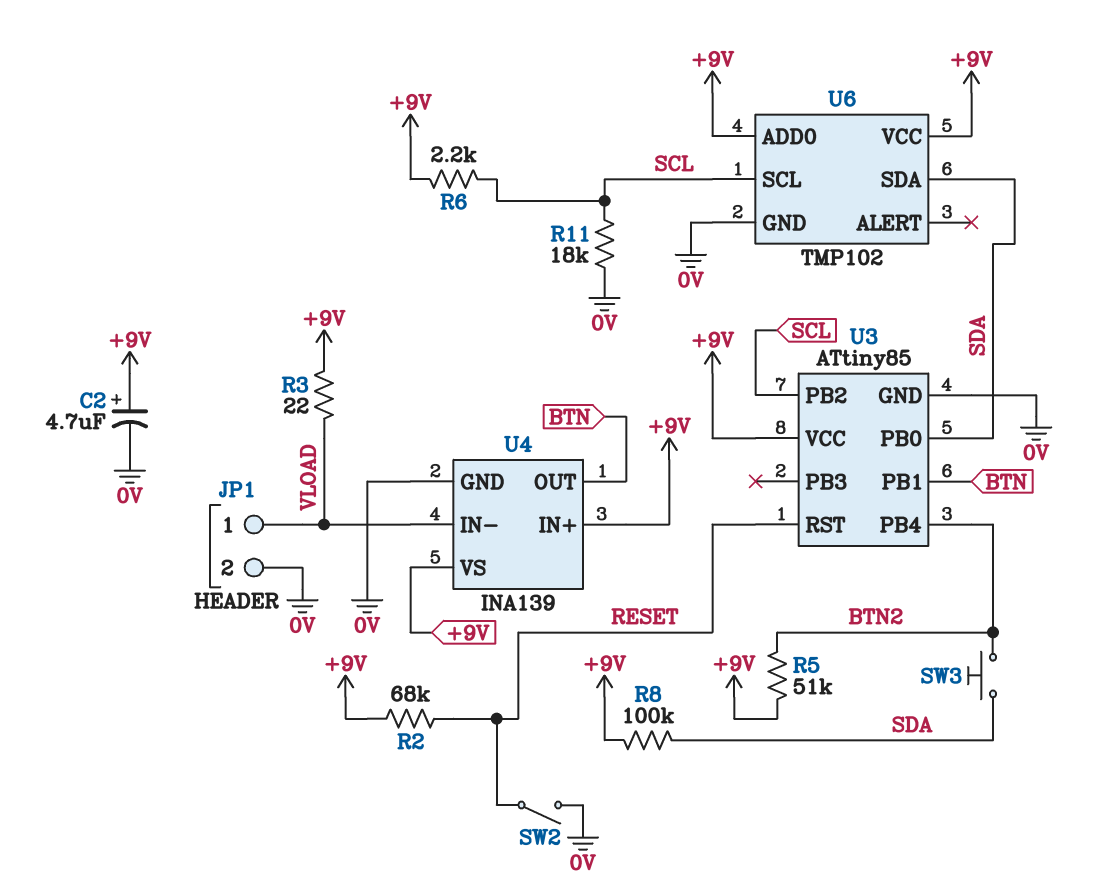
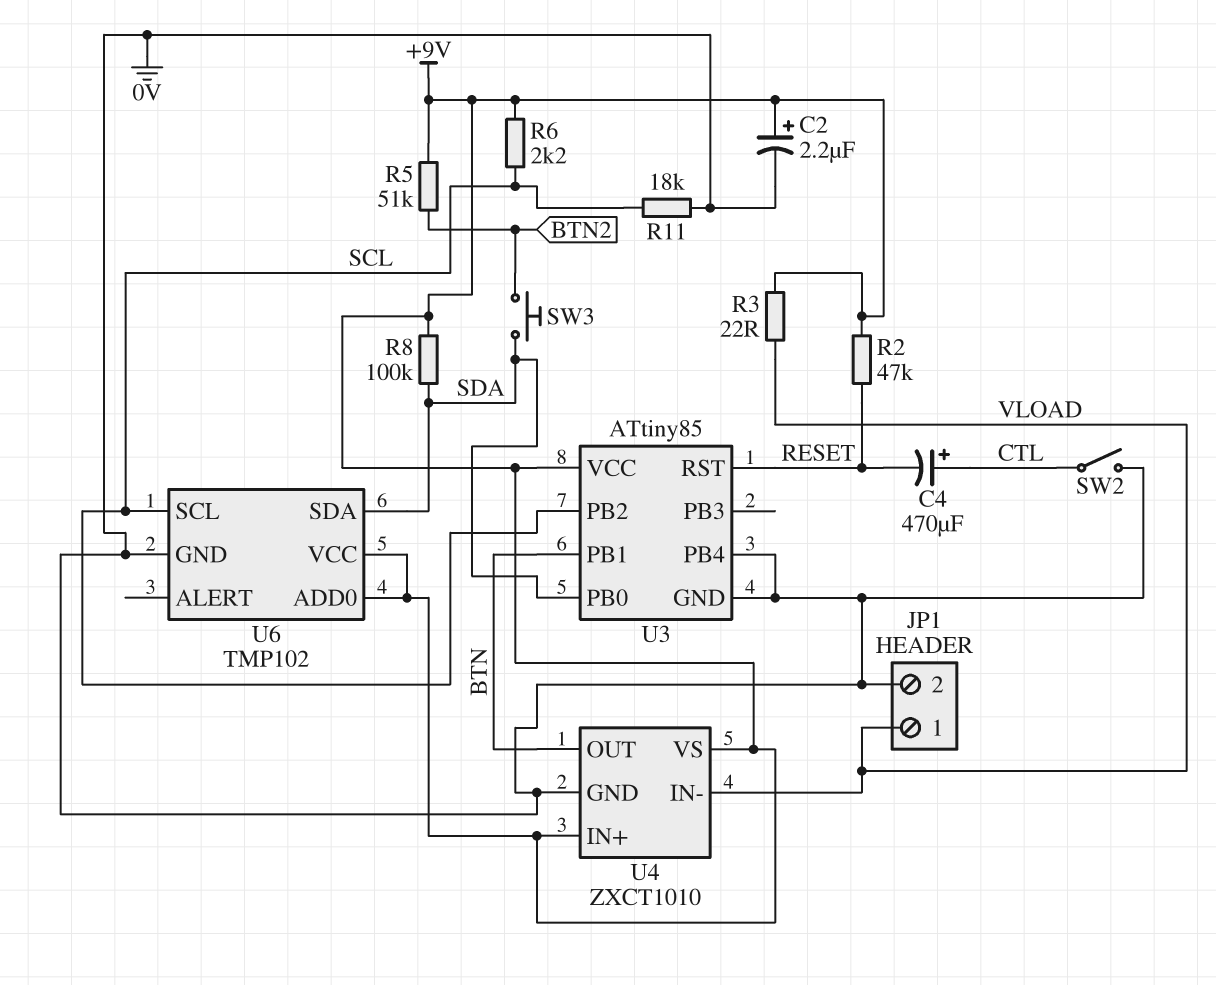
C2: 4.7uF (plus +9V, minus 0V) -> 2.2uF (plus +9V, minus 0V)
C4: none -> 470uF (plus CTL, minus RESET)
R2: 68k (+9V, RESET) -> 47k (+9V, RESET)
SW2: switch (0V, RESET) -> switch (0V, CTL)
U3 pin PB4: BTN2 -> 0V
U4: INA139 -> ZXCT1010

